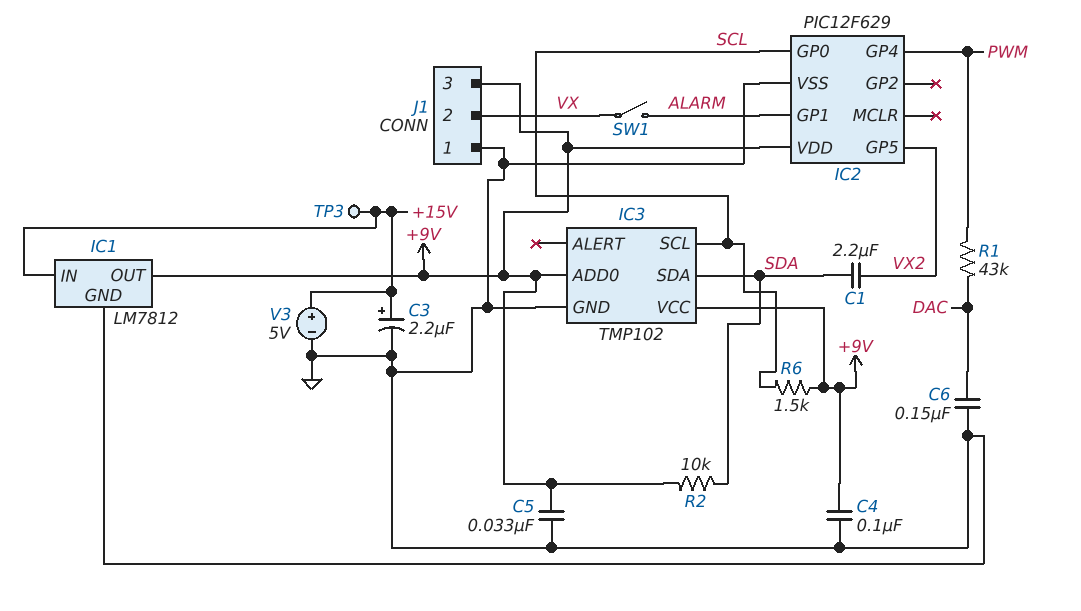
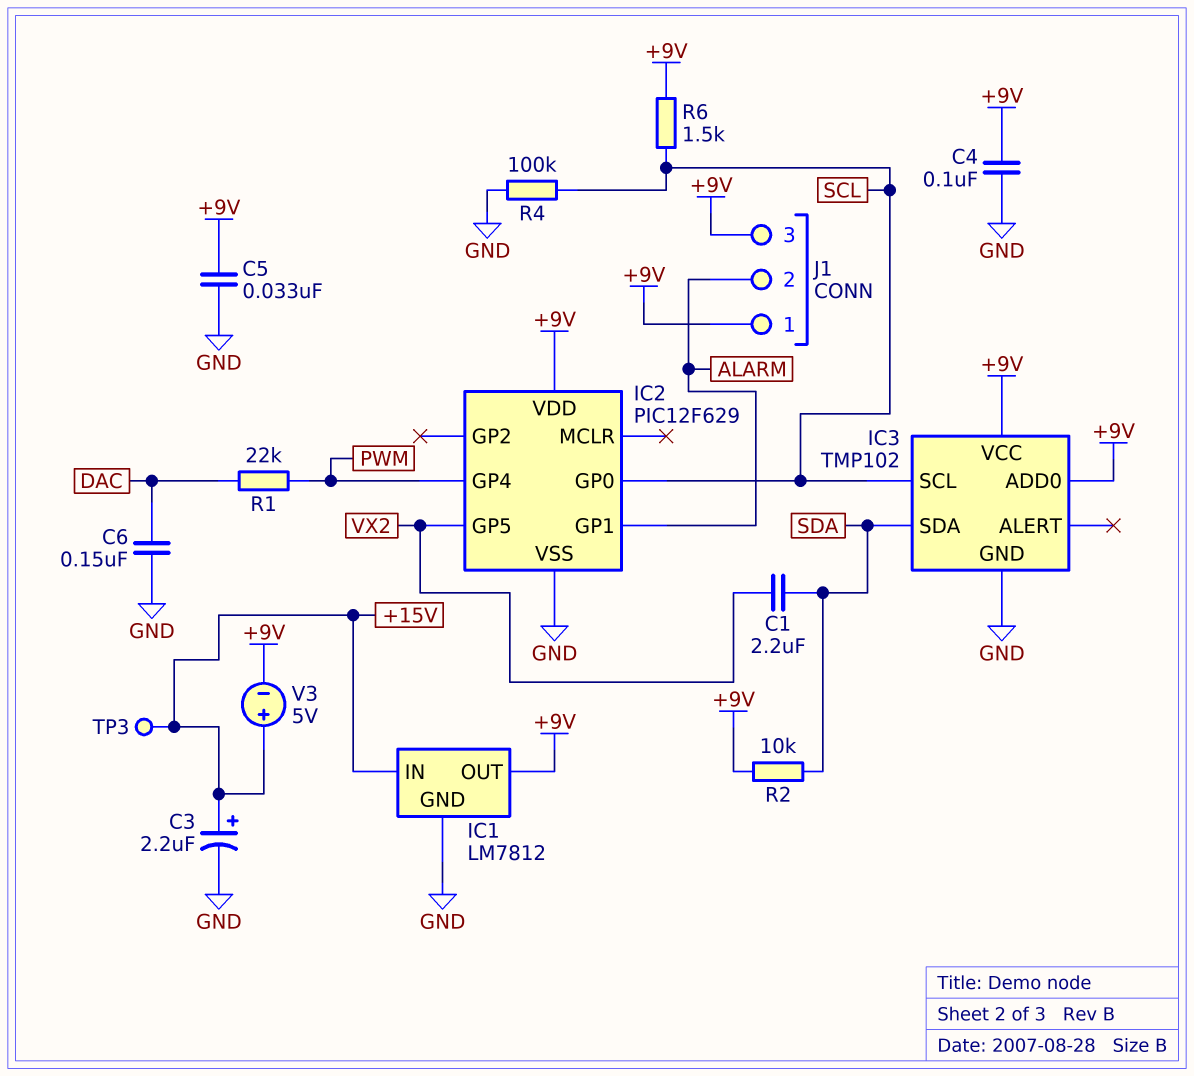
J1 pin 1: GND -> +9V
J1 pin 2: VX -> ALARM
R1: 43k (DAC, PWM) -> 22k (DAC, PWM)
R4: none -> 100k (GND, SCL)
SW1: switch (ALARM, VX) -> none
V3: 5V (plus +15V, minus GND) -> 5V (plus +15V, minus +9V)

